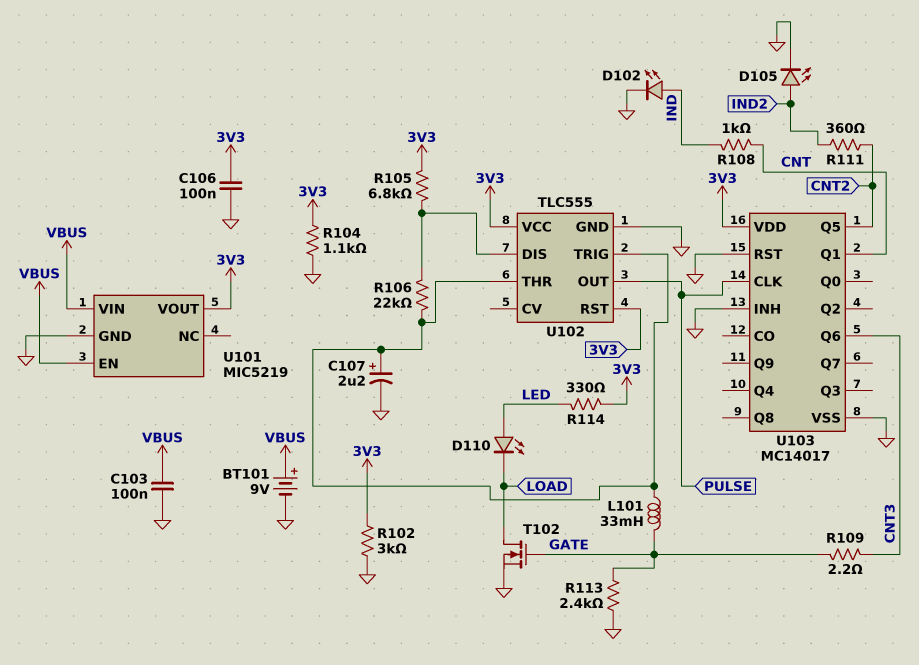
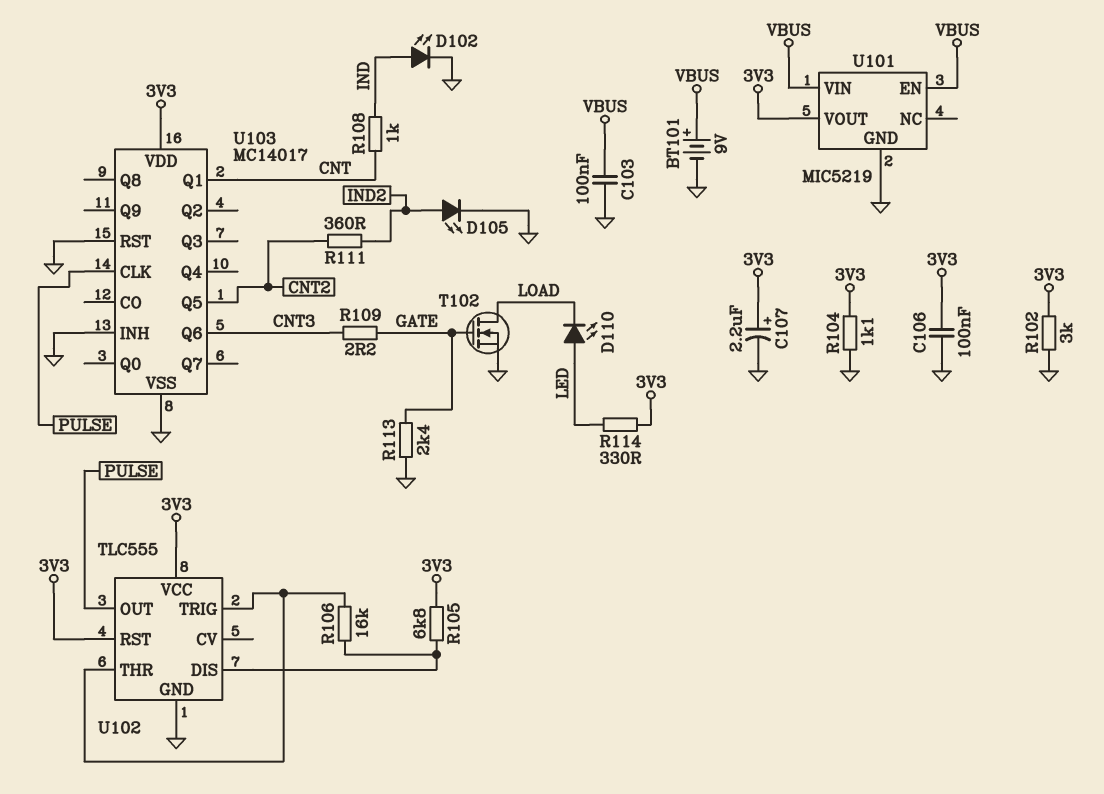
C107: 2.2uF (plus U102/THR, minus GND) -> 2.2uF (plus 3V3, minus GND)
L101: 33mH (GATE, U102/THR) -> none
R106: 22k (U102/DIS, U102/THR) -> 16k (U102/DIS, U102/THR)

